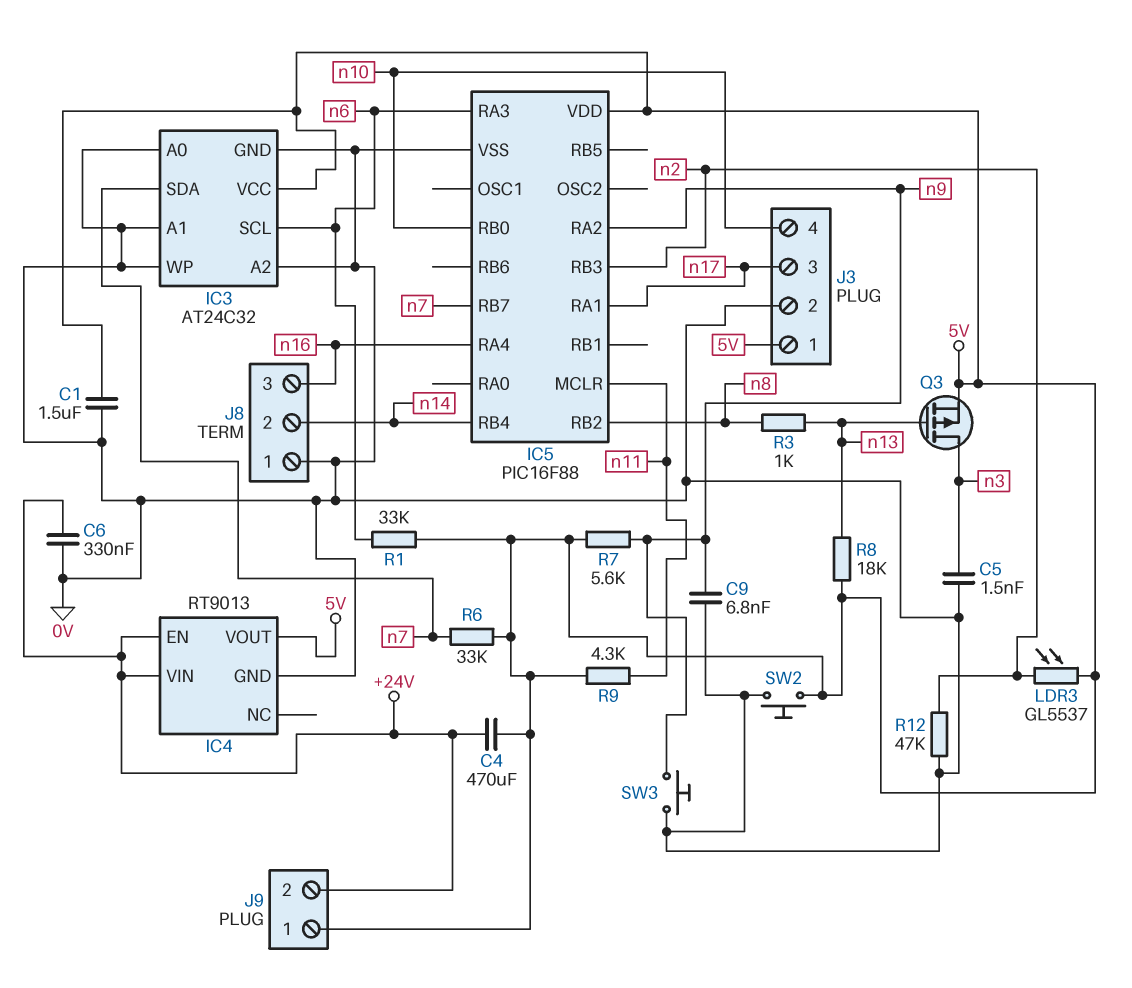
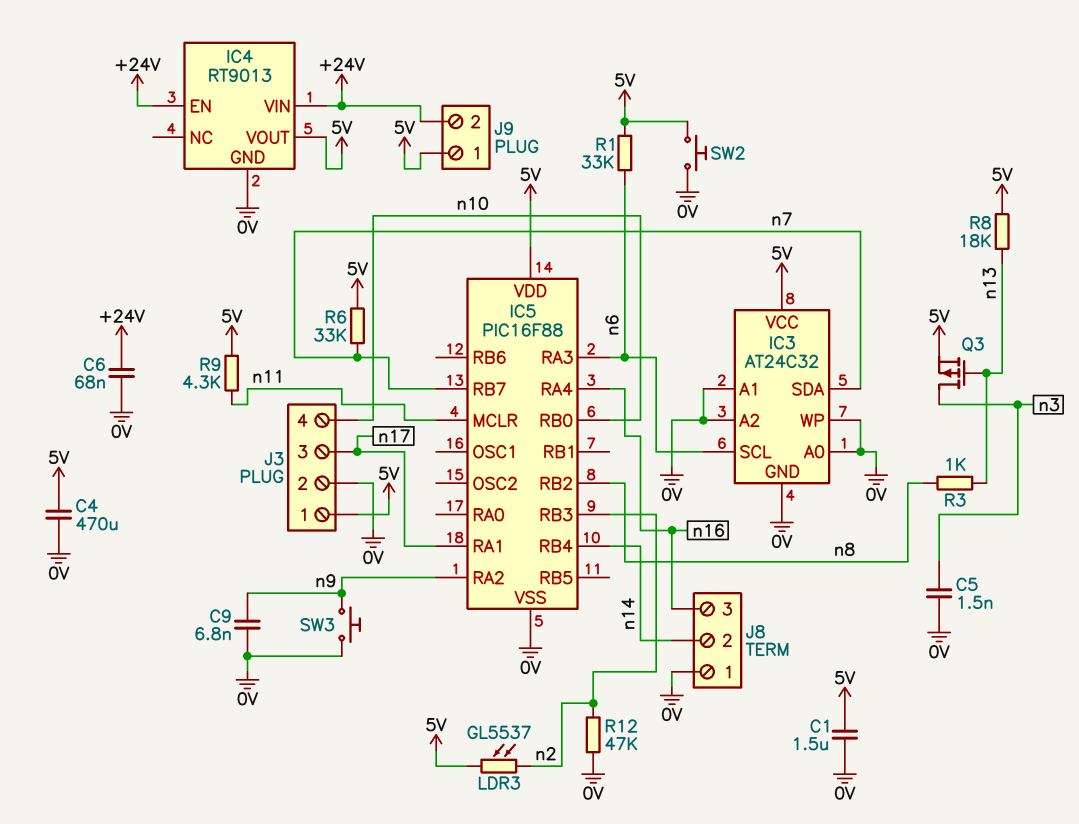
C4: 470uF (+24V, 5V) -> 470uF (0V, 5V)
C6: 330nF (+24V, 0V) -> 68nF (+24V, 0V)
R7: 5.6k (5V, n9) -> none

